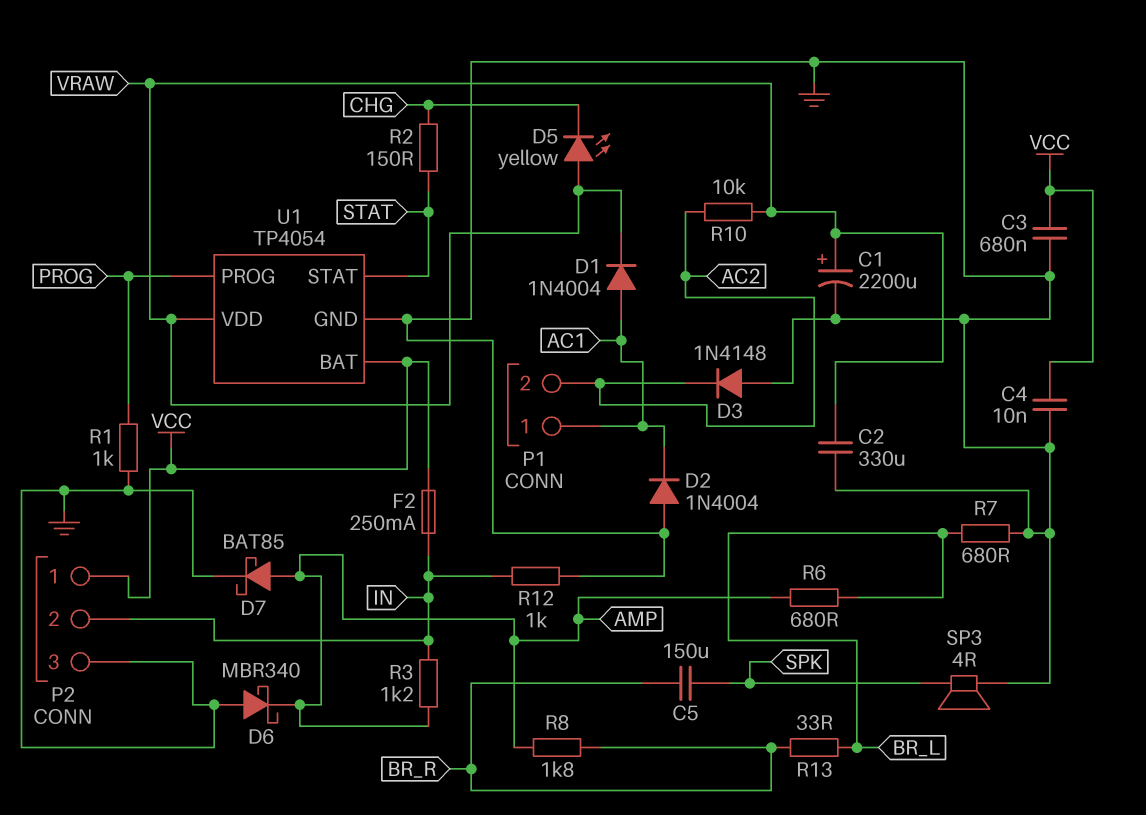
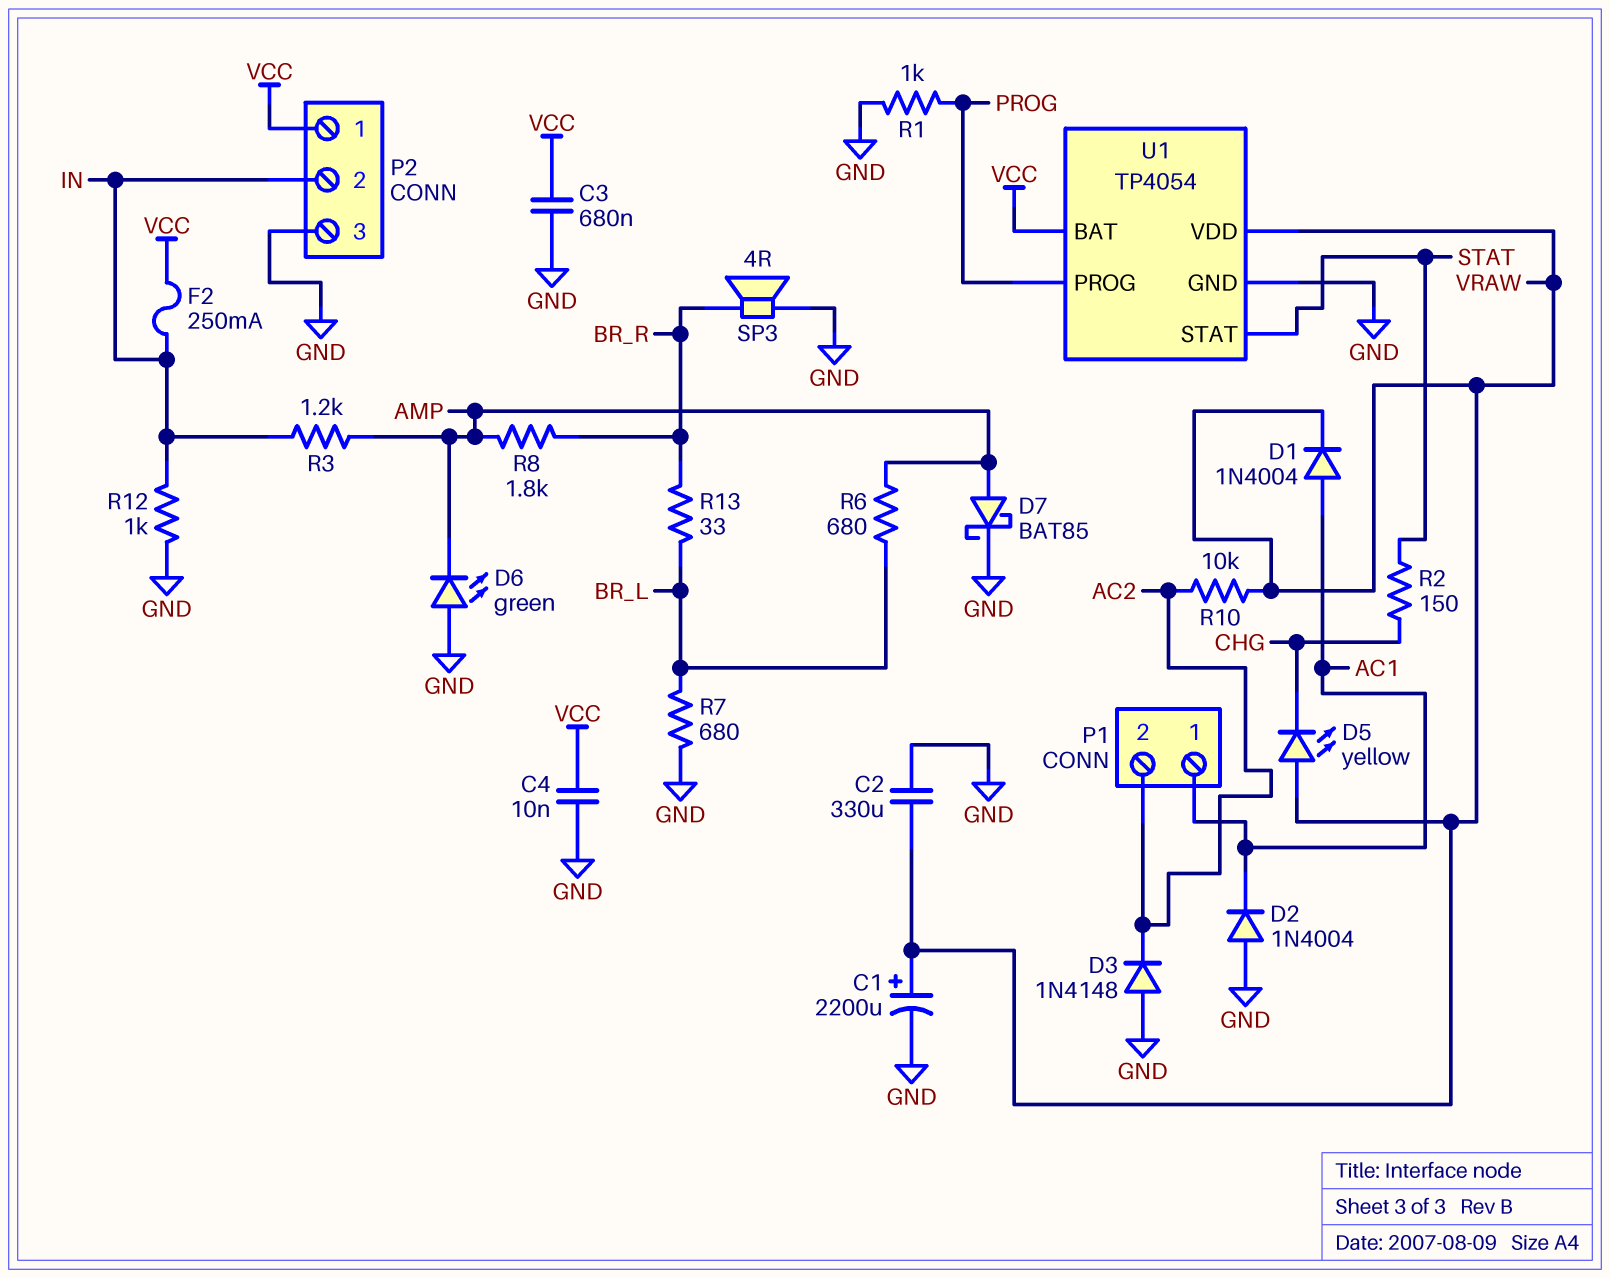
C5: 150uF (BR_R, SPK) -> none
D6: schottky MBR340 (A GND, K AMP) -> LED green (A GND, K AMP)
SP3: speaker 4R (GND, SPK) -> speaker 4R (BR_R, GND)

